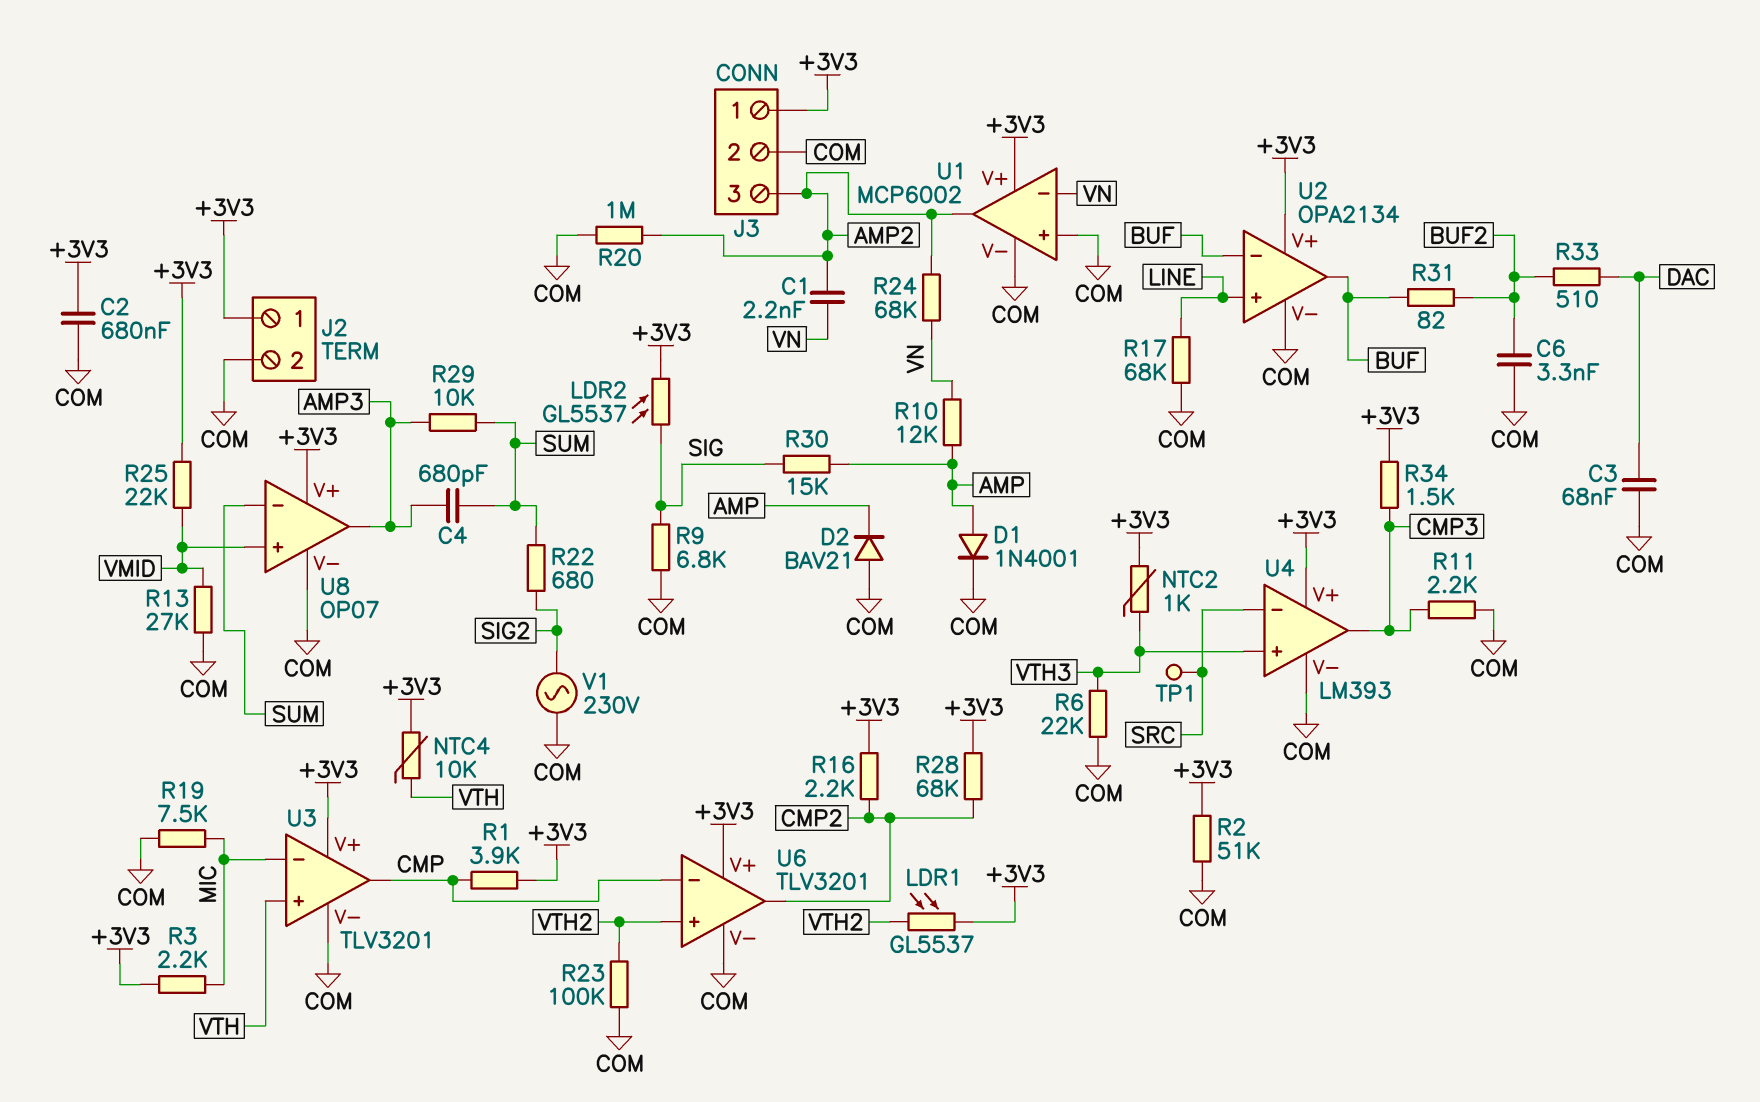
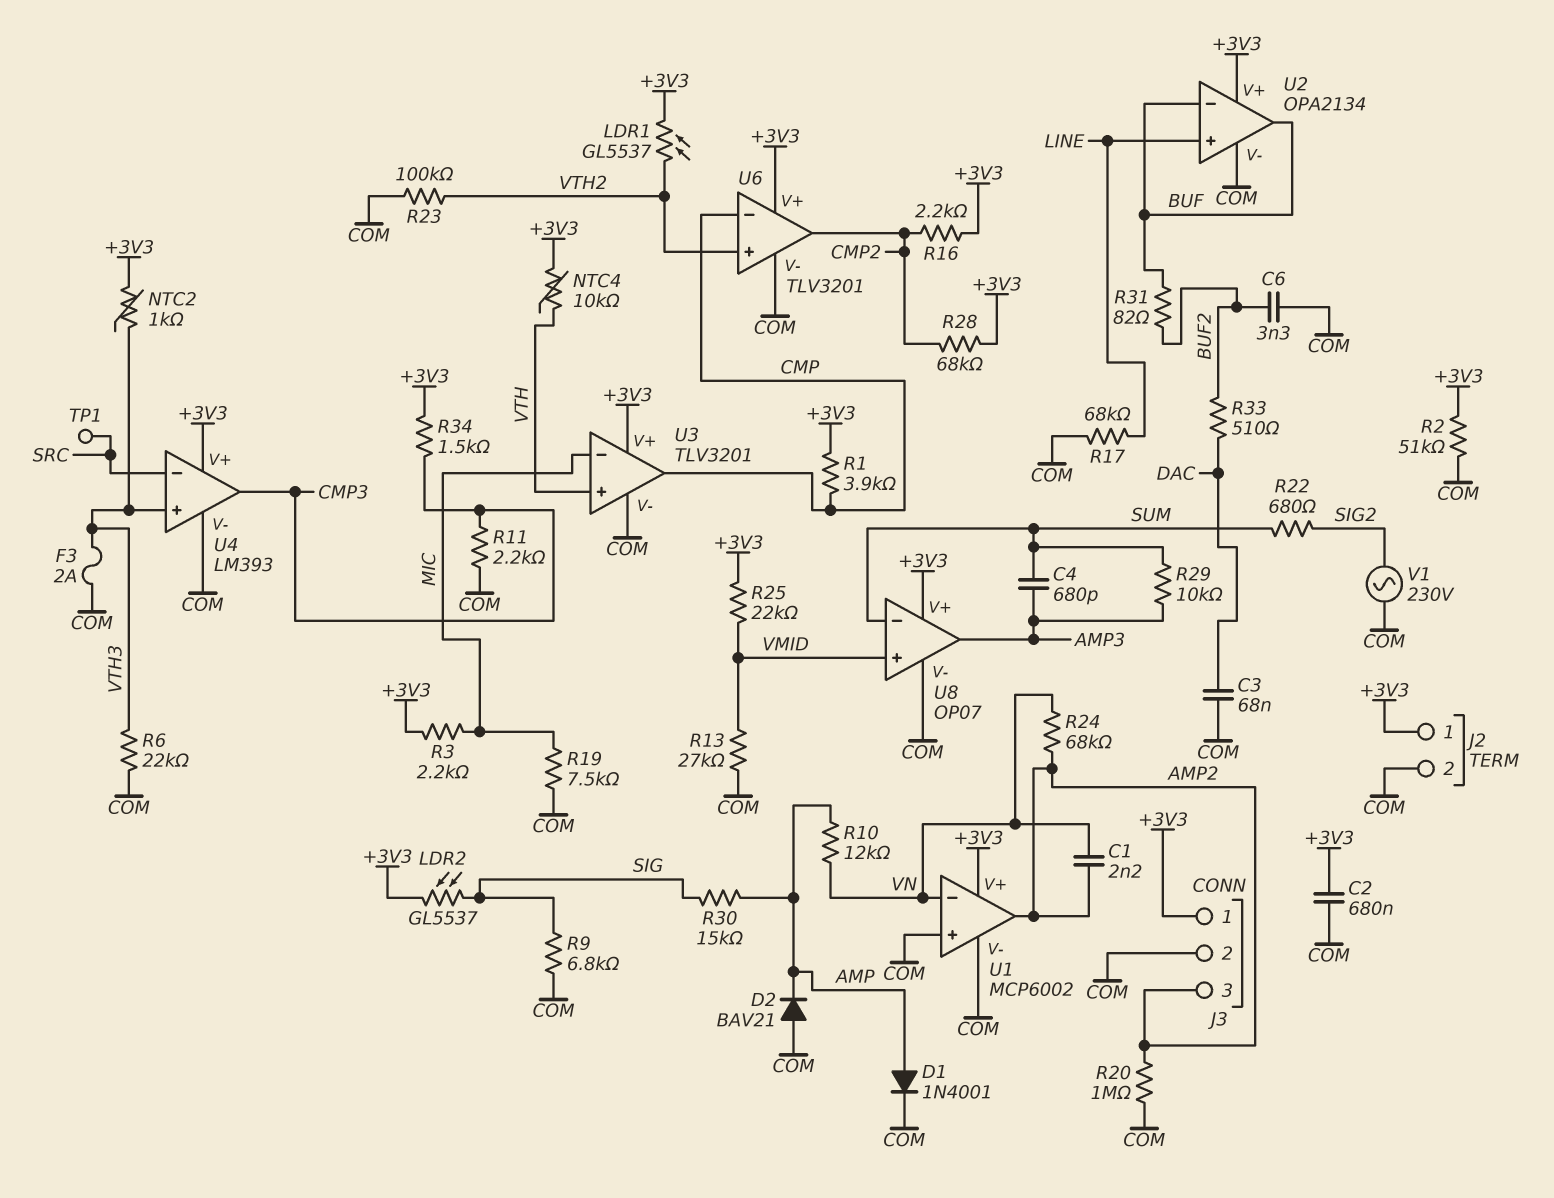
F3: none -> 2A (COM, VTH3)

